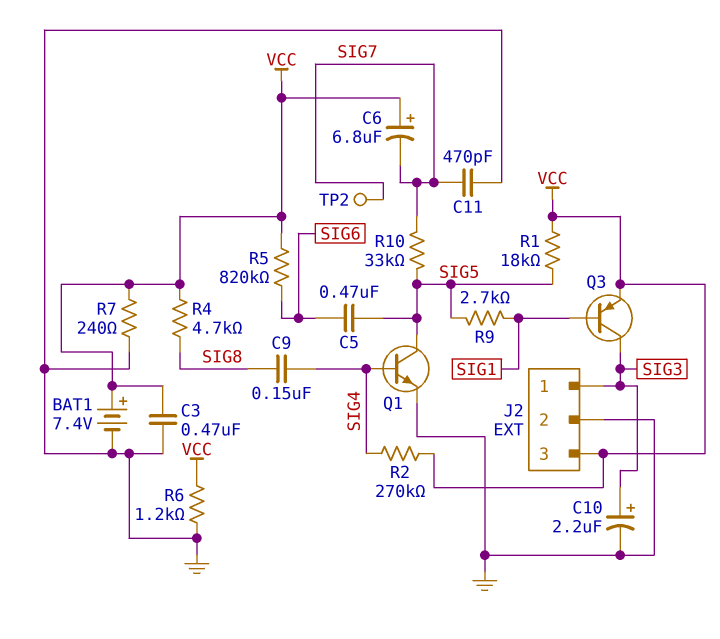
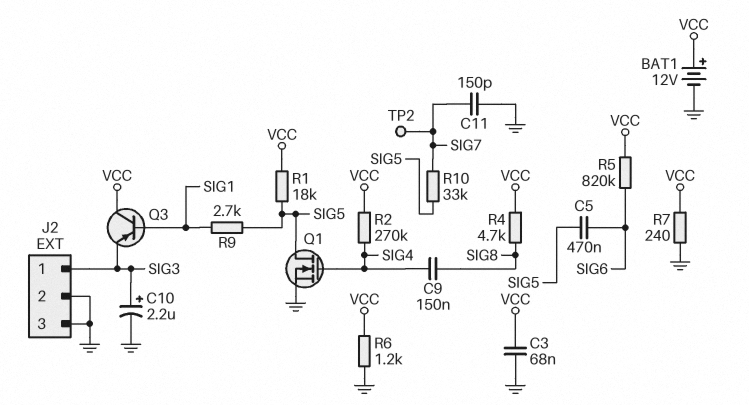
BAT1: 7.4V (plus VCC, minus GND) -> 12V (plus VCC, minus GND)
C3: 470nF (GND, VCC) -> 68nF (GND, VCC)
C6: 6.8uF (plus VCC, minus SIG7) -> none
C11: 470pF (GND, SIG7) -> 150pF (GND, SIG7)
J2 pin 3: VCC -> GND
Q1: NPN (B SIG4, C SIG5, E GND) -> NMOS (G SIG4, D SIG5, S GND)
Q3: PNP (B SIG1, C SIG3, E VCC) -> PNP (B SIG1, C VCC, E SIG3)

